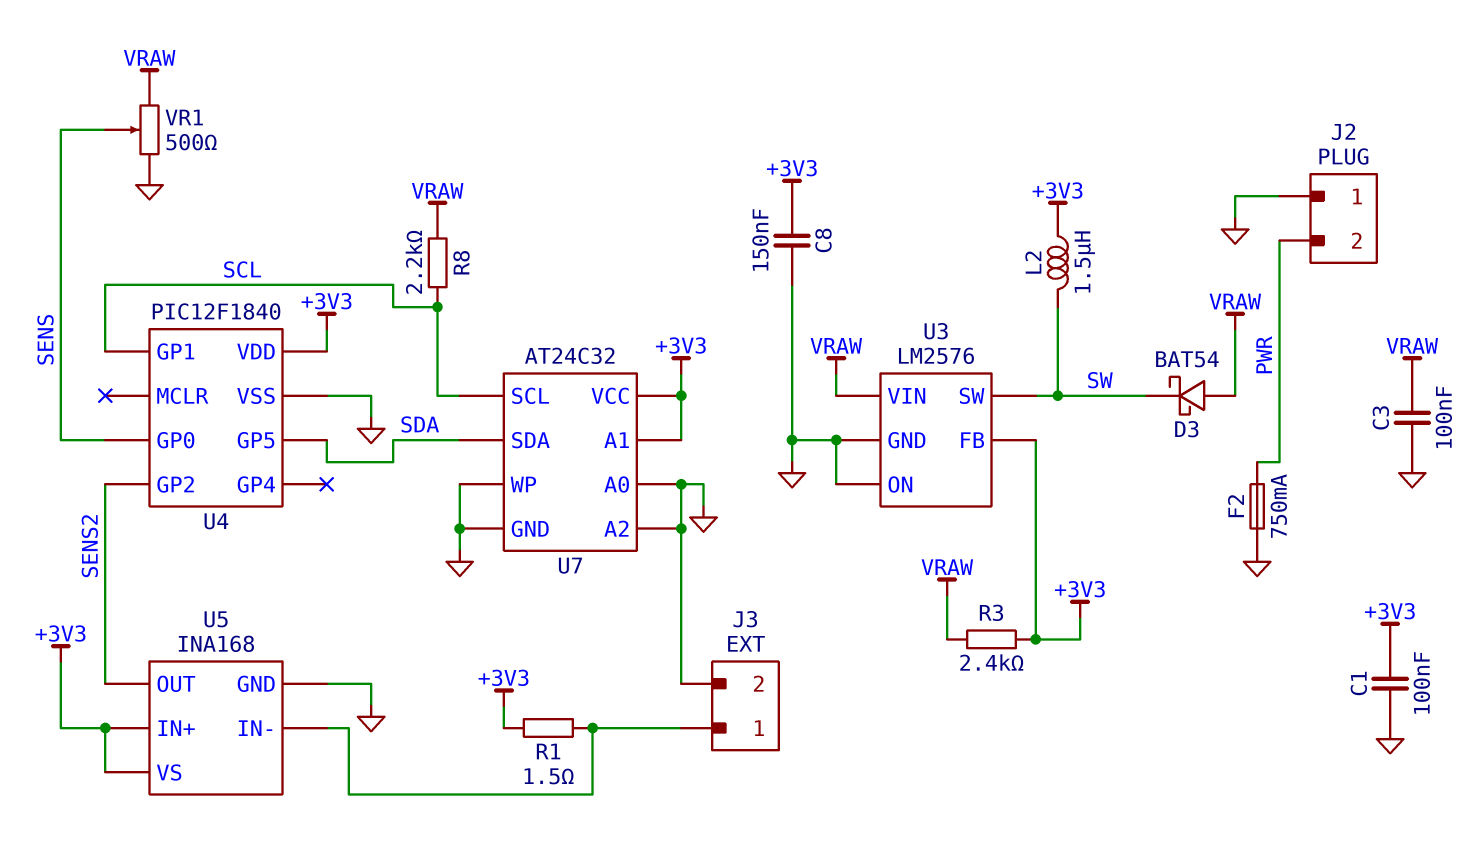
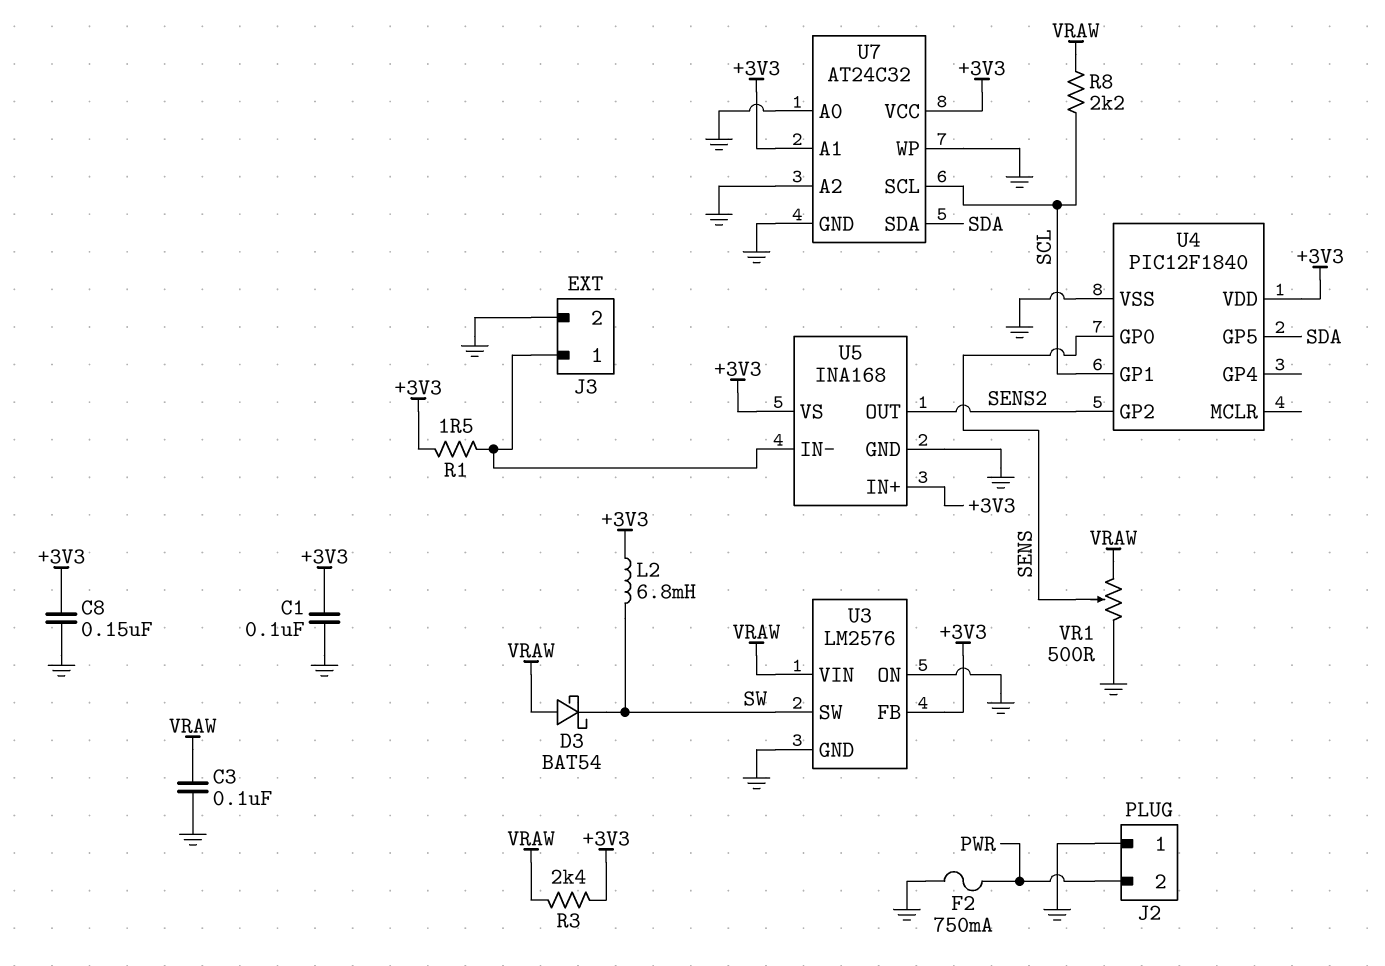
L2: 1.5uH (+3V3, SW) -> 6.8mH (+3V3, SW)

